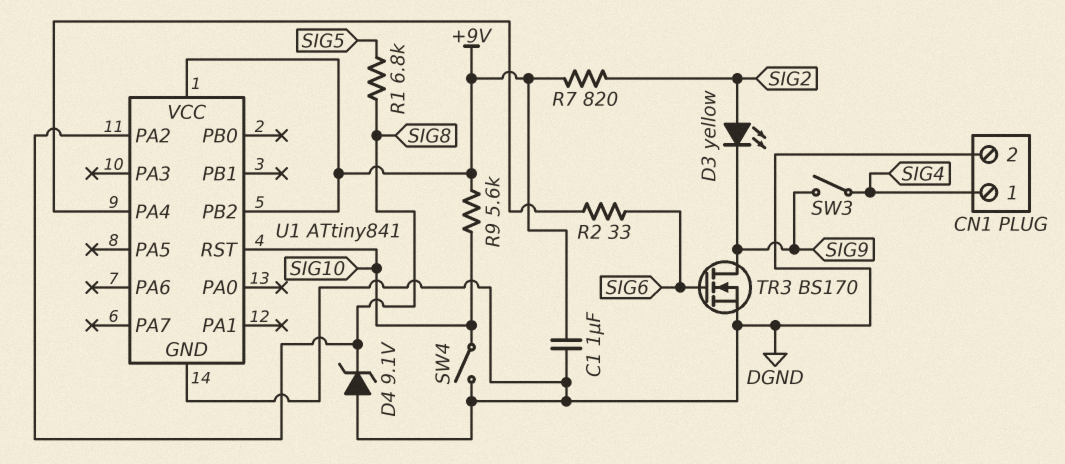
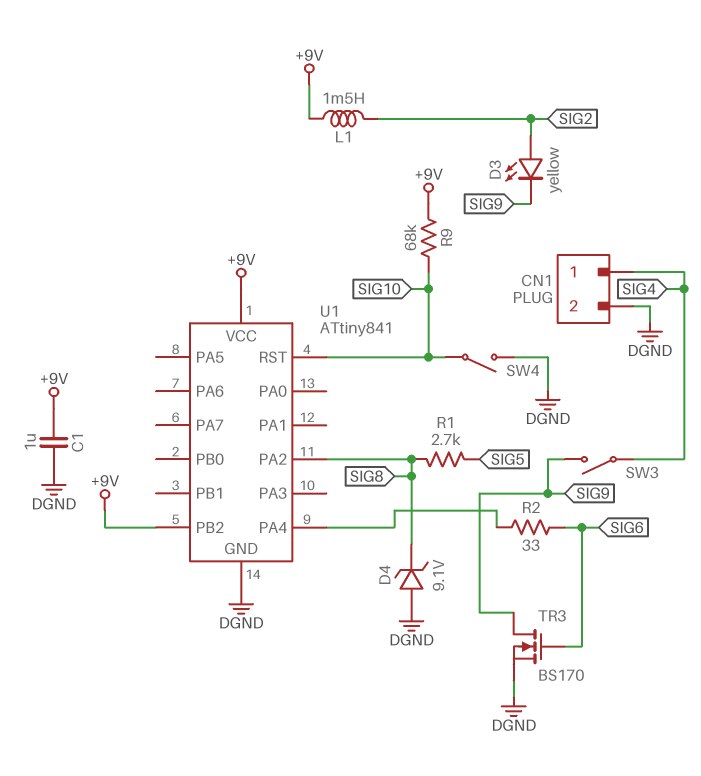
L1: none -> 1.5mH (+9V, SIG2)
R1: 6.8k (SIG5, SIG8) -> 2.7k (SIG5, SIG8)
R7: 820 (+9V, SIG2) -> none
R9: 5.6k (+9V, SIG10) -> 68k (+9V, SIG10)

